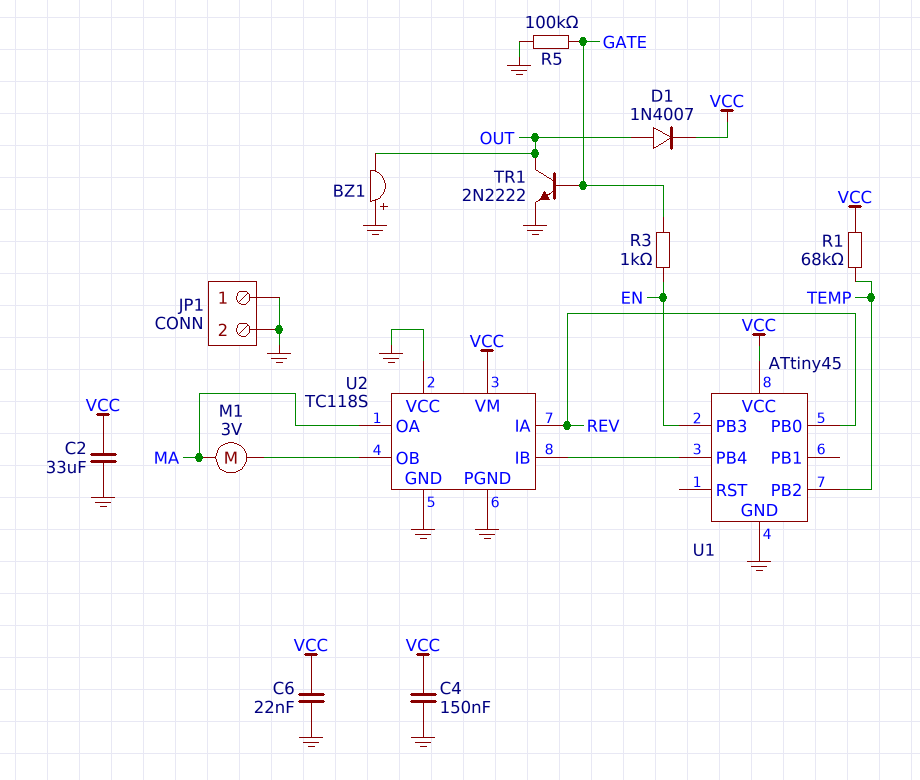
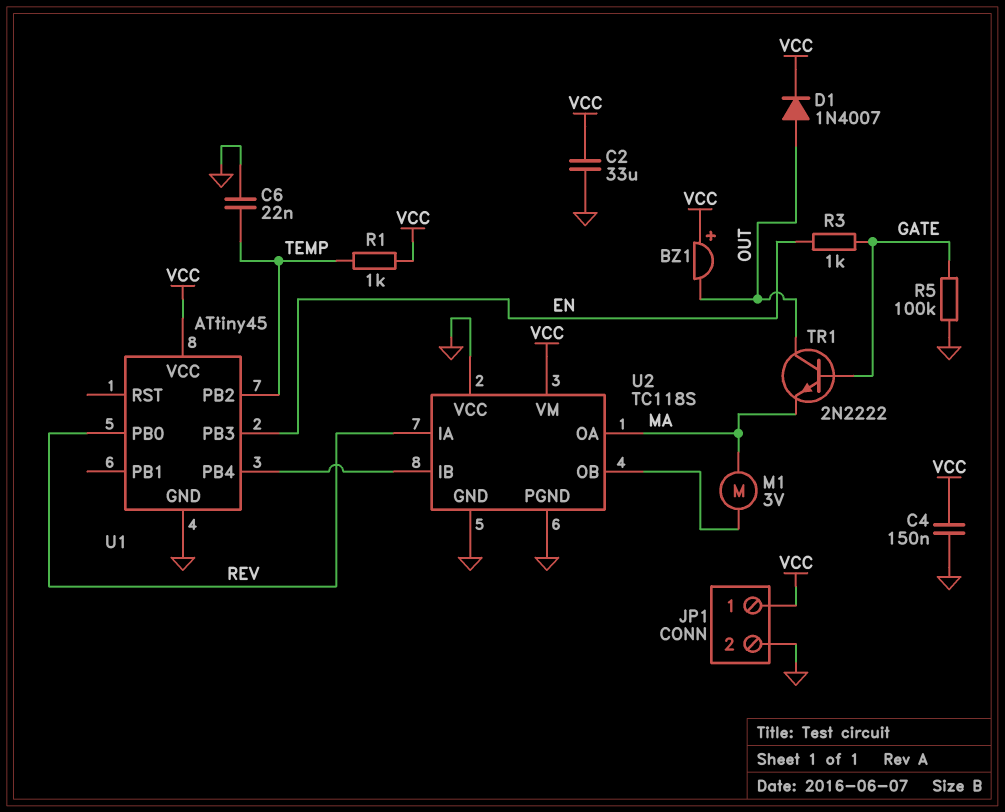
BZ1: buzzer (plus GND, minus OUT) -> buzzer (plus VCC, minus OUT)
C6: 22nF (GND, VCC) -> 22nF (GND, TEMP)
JP1 pin 1: GND -> VCC
R1: 68k (TEMP, VCC) -> 1k (TEMP, VCC)
TR1: NPN 2N2222 (B GATE, C OUT, E GND) -> NPN 2N2222 (B GATE, C OUT, E MA)

